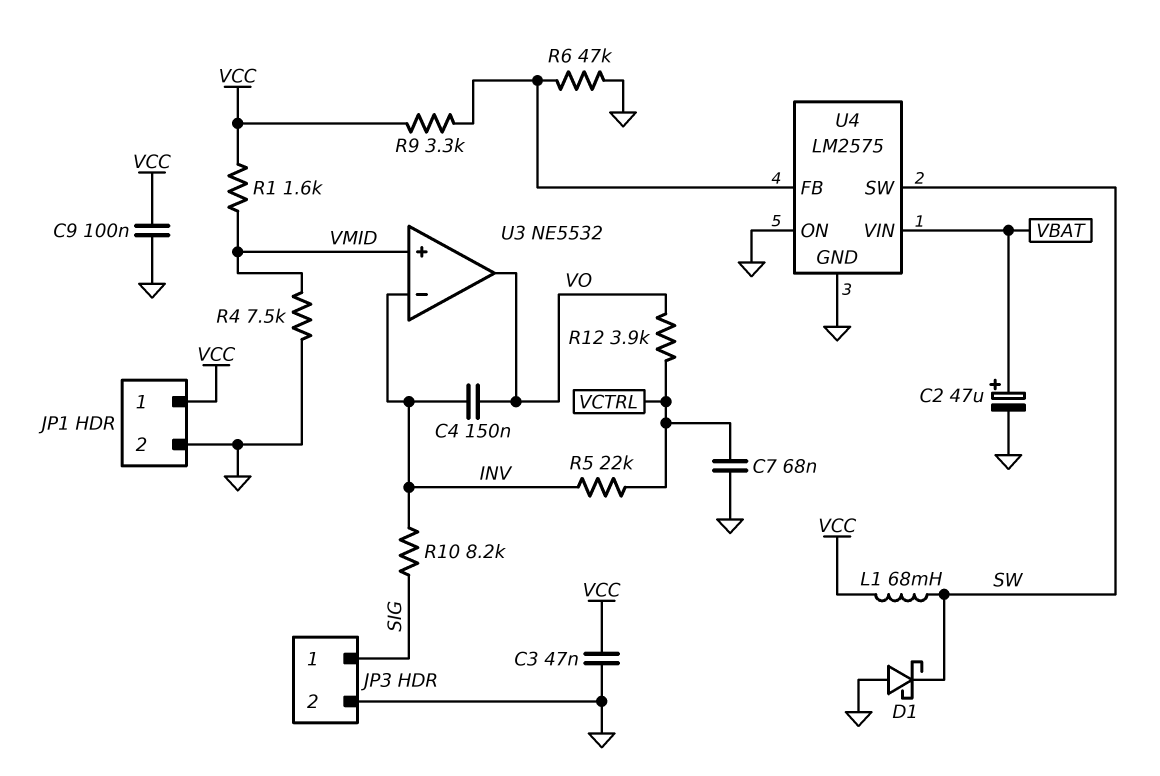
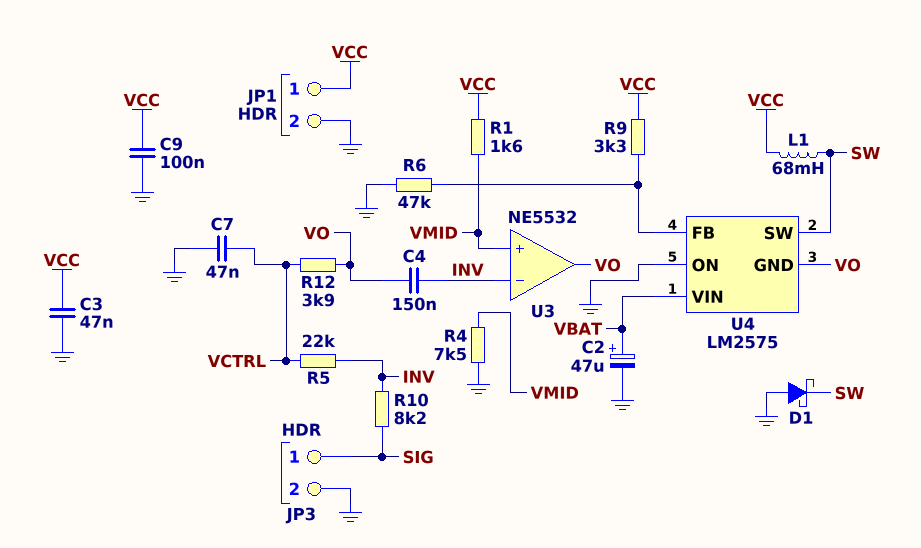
C7: 68nF (GND, VCTRL) -> 47nF (GND, VCTRL)
U4 pin GND: GND -> VO

